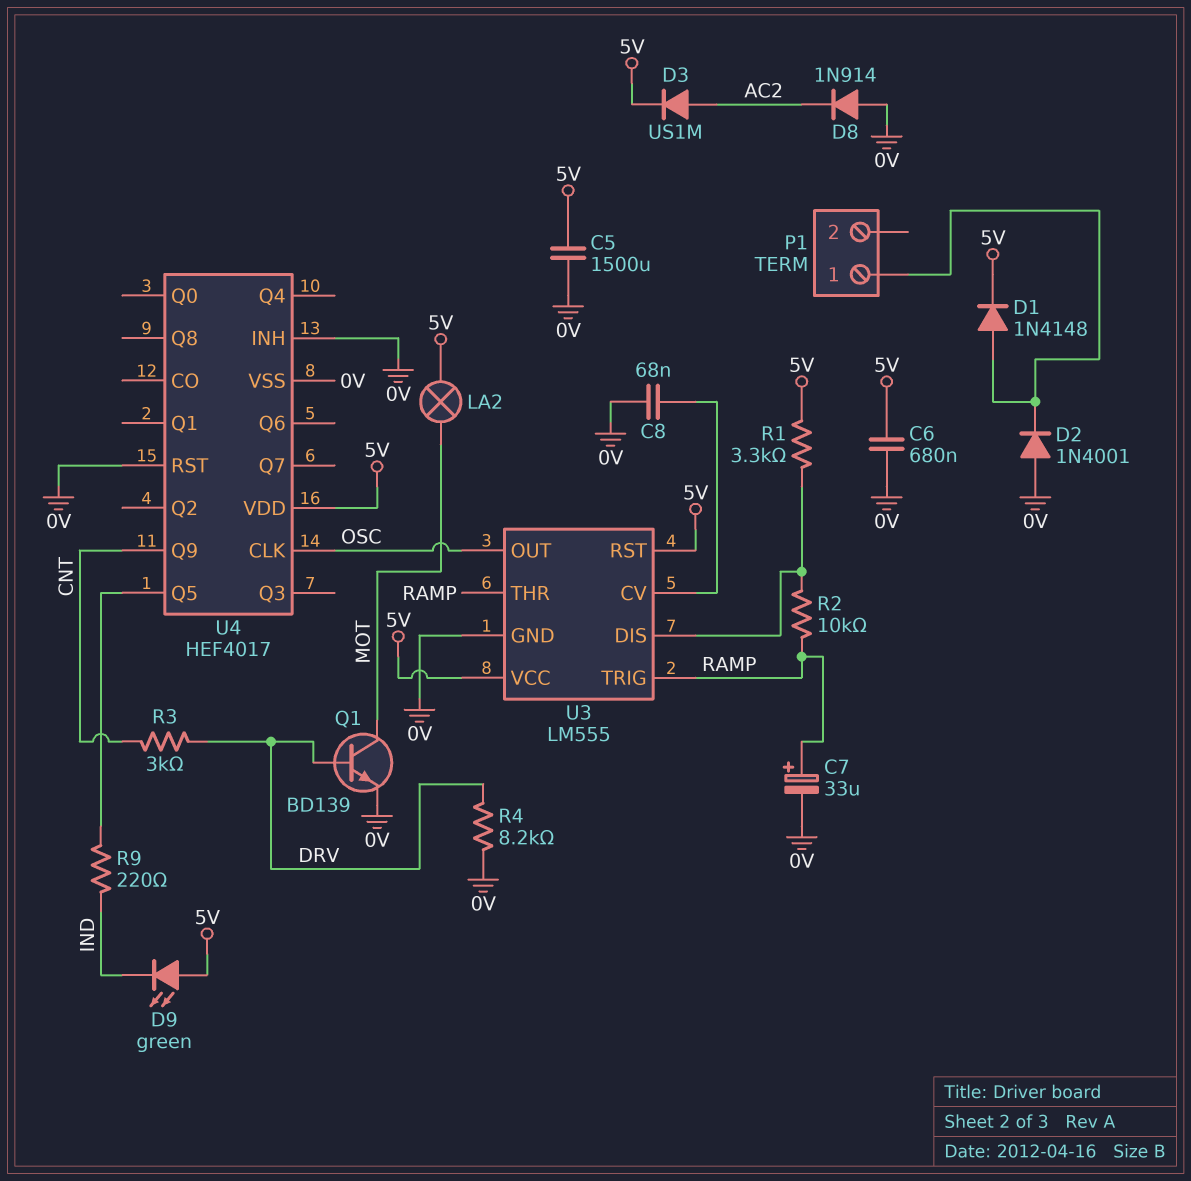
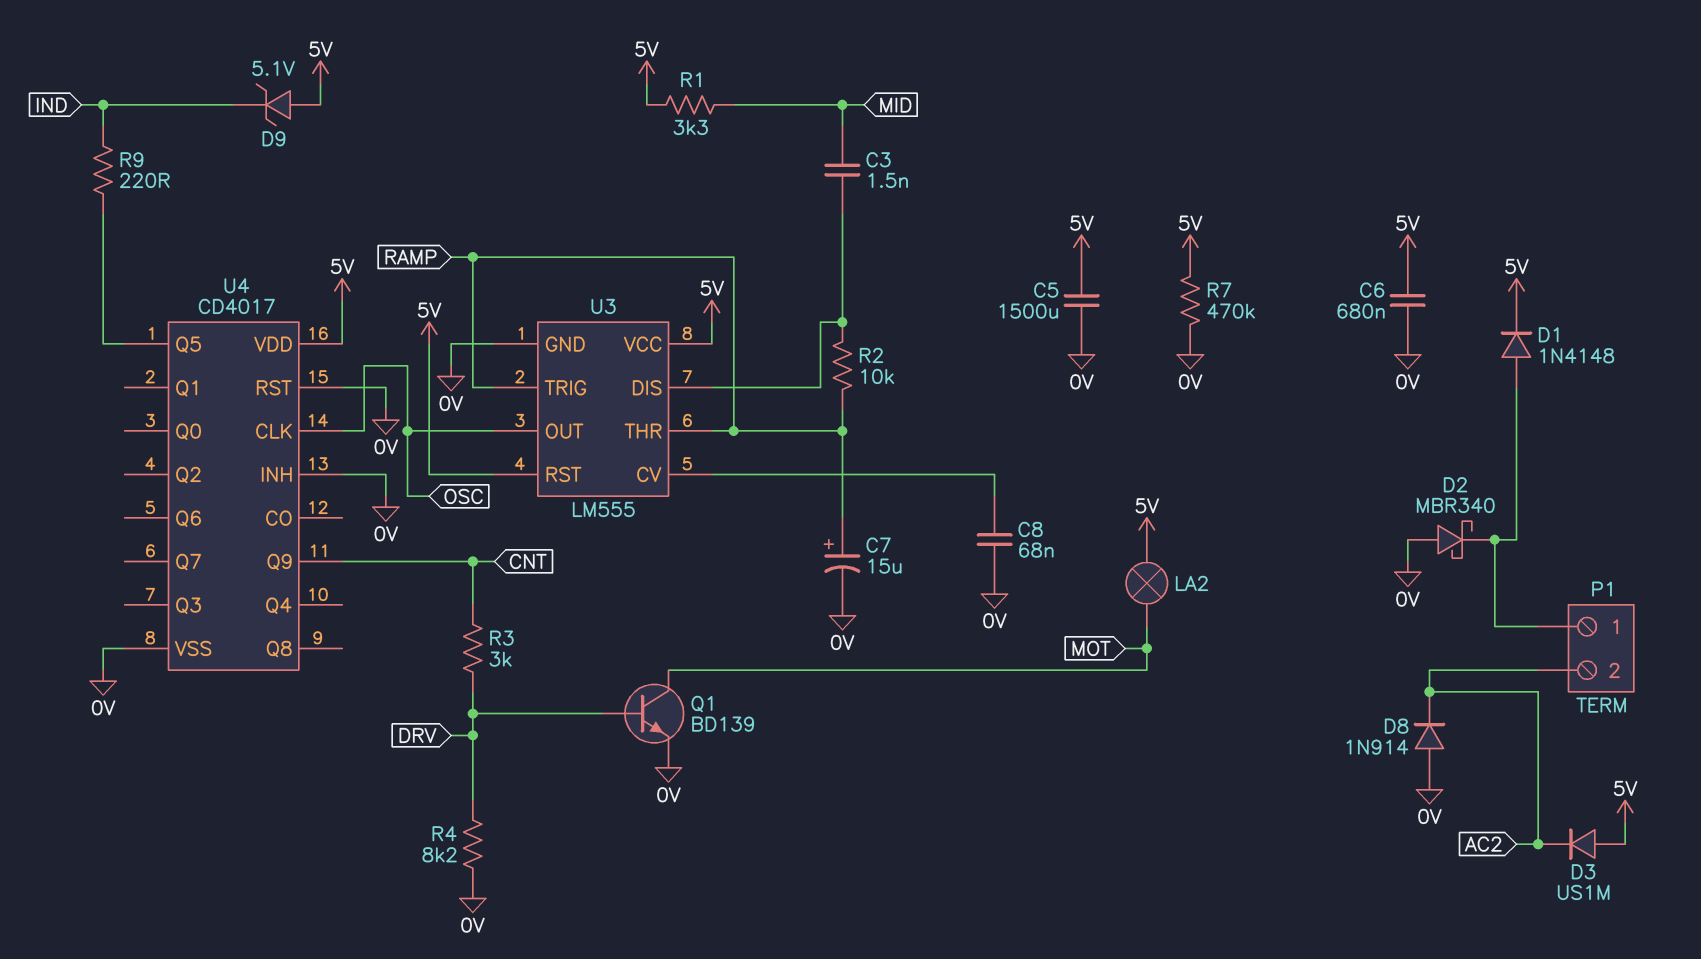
C3: none -> 1.5nF (MID, U3/DIS)
C7: 33uF (plus RAMP, minus 0V) -> 15uF (plus RAMP, minus 0V)
D2: diode 1N4001 (A 0V, K P1/1) -> schottky MBR340 (A 0V, K P1/1)
D3: diode US1M (A AC2, K 5V) -> diode US1M (A 5V, K AC2)
D9: LED green (A 5V, K IND) -> zener 5.1V (A 5V, K IND)
P1 pin 2: none -> AC2
R1: 3.3k (5V, U3/DIS) -> 3.3k (5V, MID)
R7: none -> 470k (0V, 5V)
U4: HEF4017 -> CD4017

